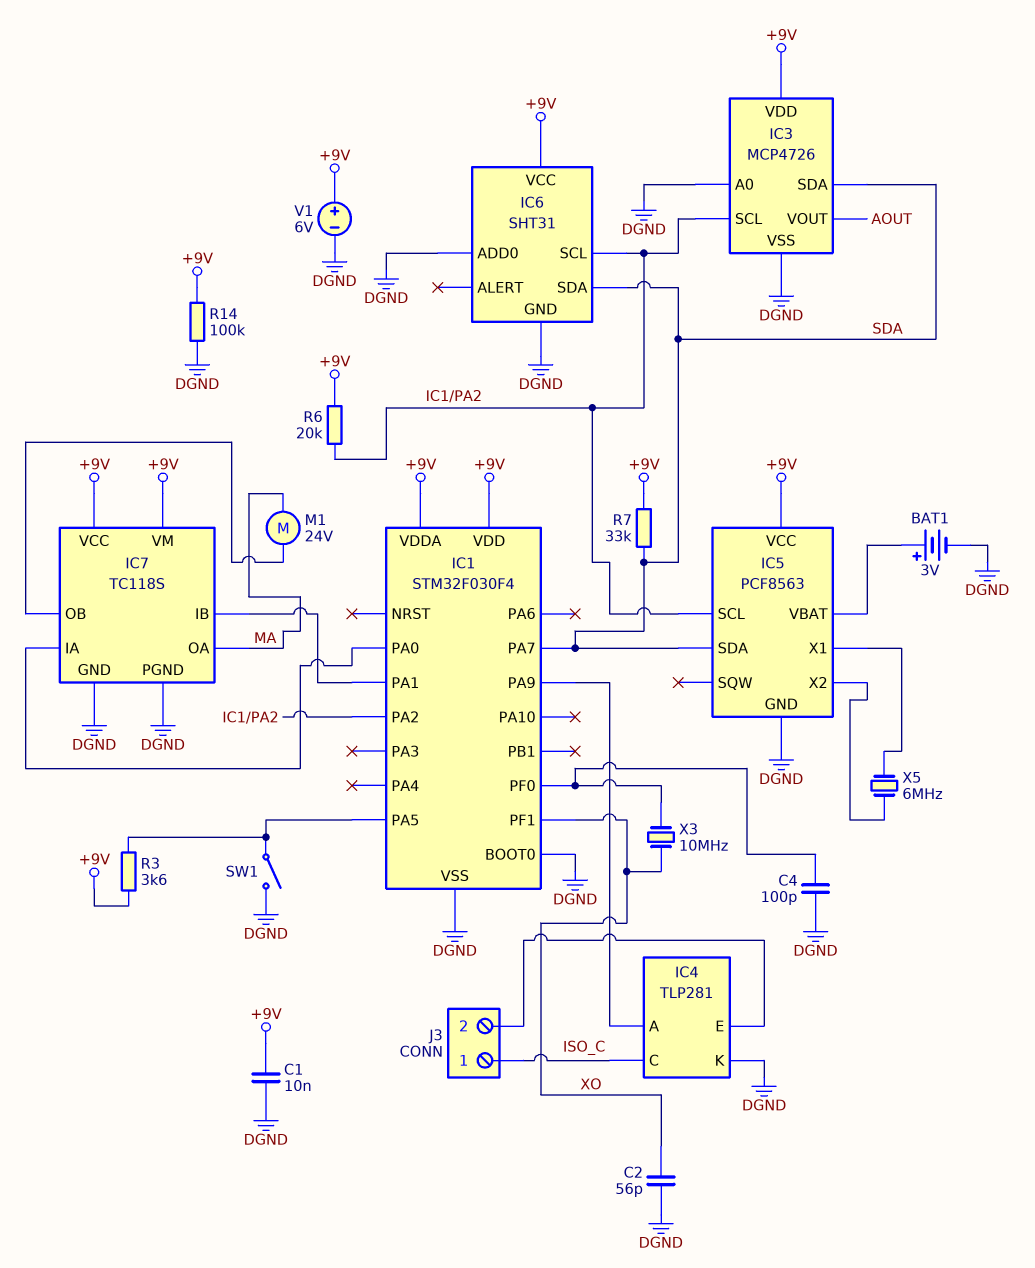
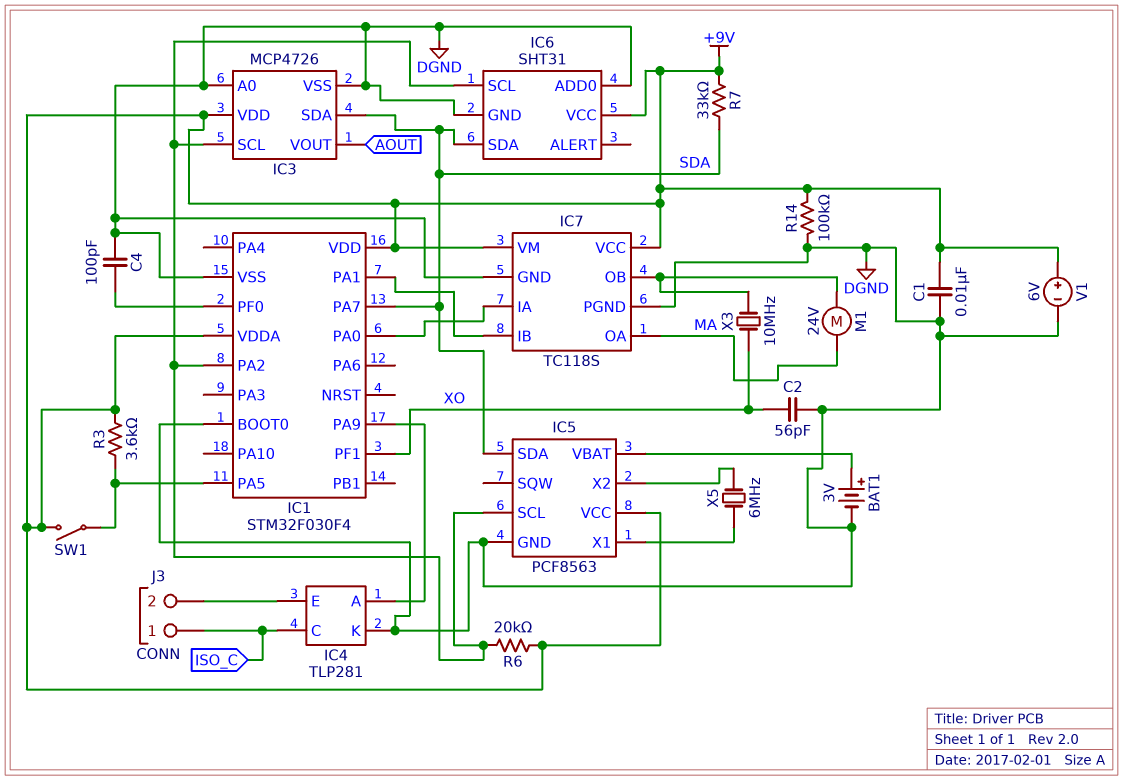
SW1: switch (DGND, IC1/PA5) -> switch (+9V, IC1/PA5)
X3: 10MHz (IC1/PF0, XO) -> 10MHz (IC7/OB, XO)

